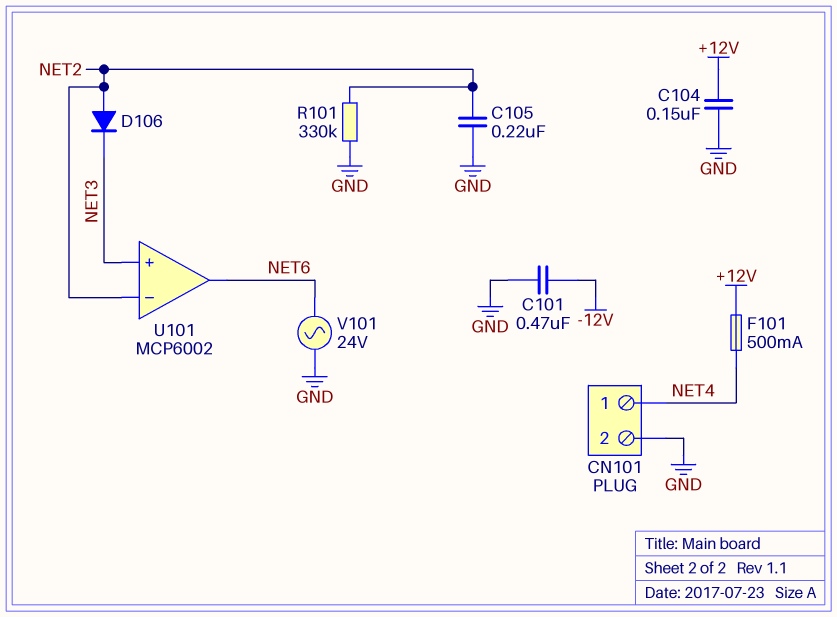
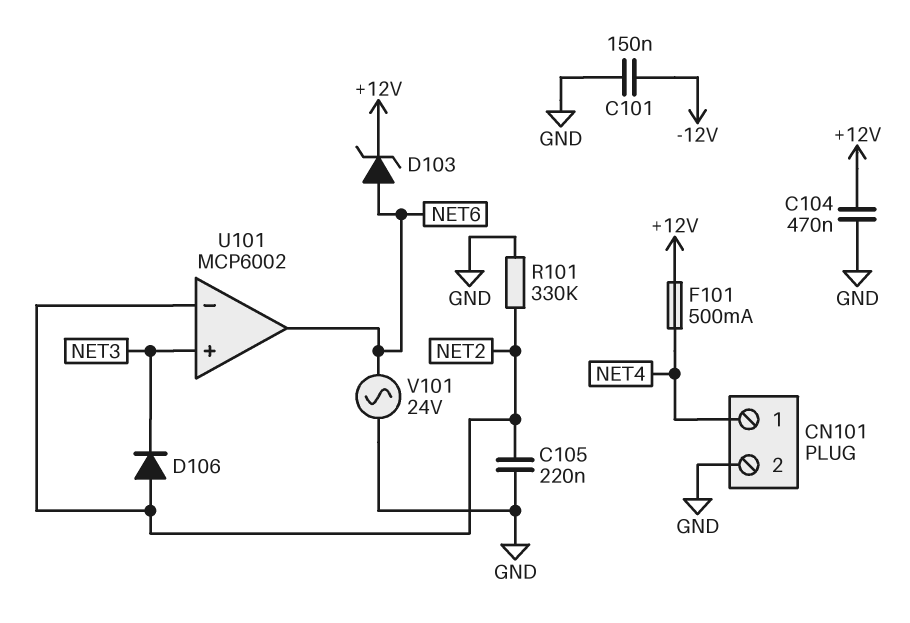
C101: 470nF (-12V, GND) -> 150nF (-12V, GND)
C104: 150nF (+12V, GND) -> 470nF (+12V, GND)
D103: none -> zener (A NET6, K +12V)

